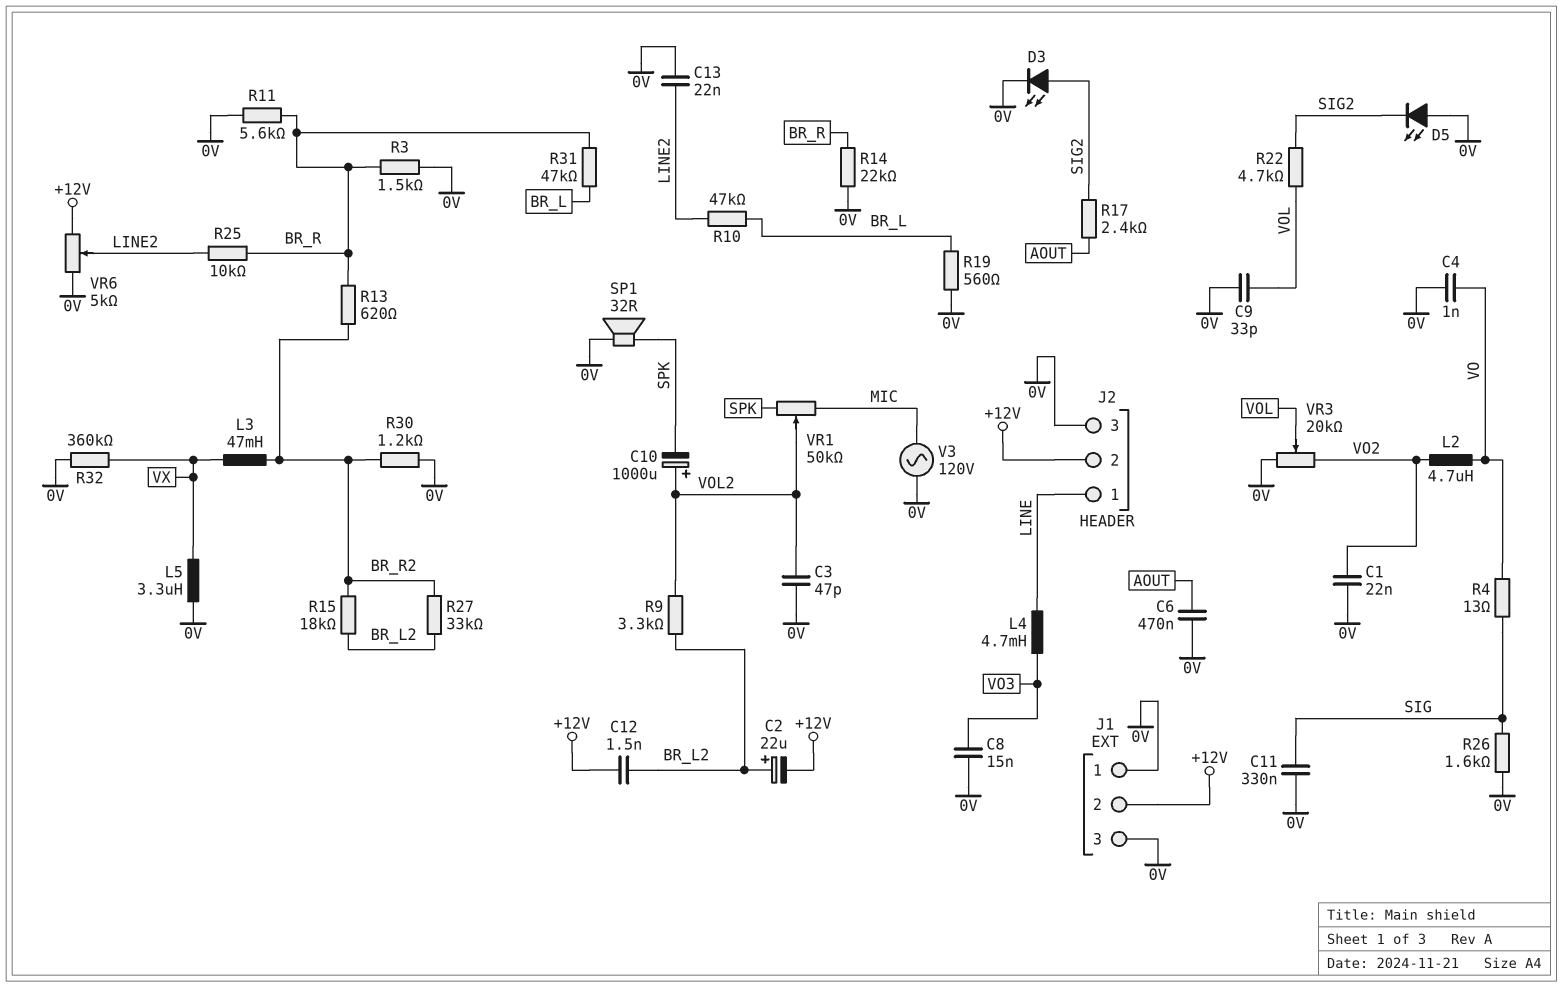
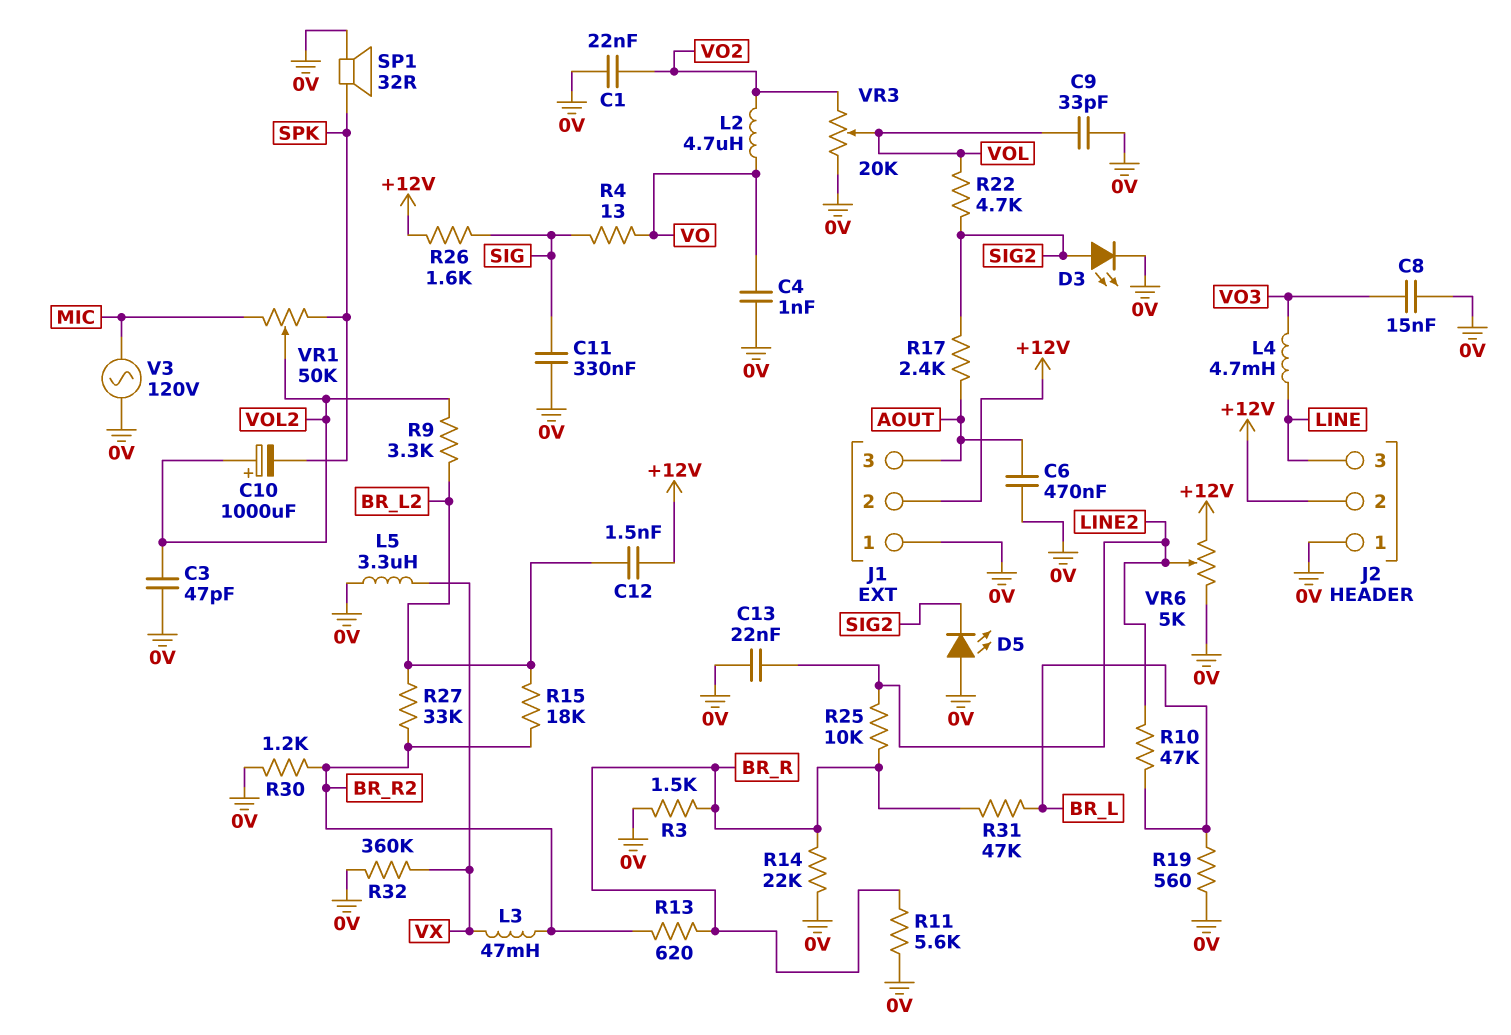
C2: 22uF (plus BR_L2, minus +12V) -> none
J1 pin 3: 0V -> AOUT
J2 pin 1: LINE -> 0V
J2 pin 3: 0V -> LINE
R26: 1.6k (0V, SIG) -> 1.6k (+12V, SIG)

